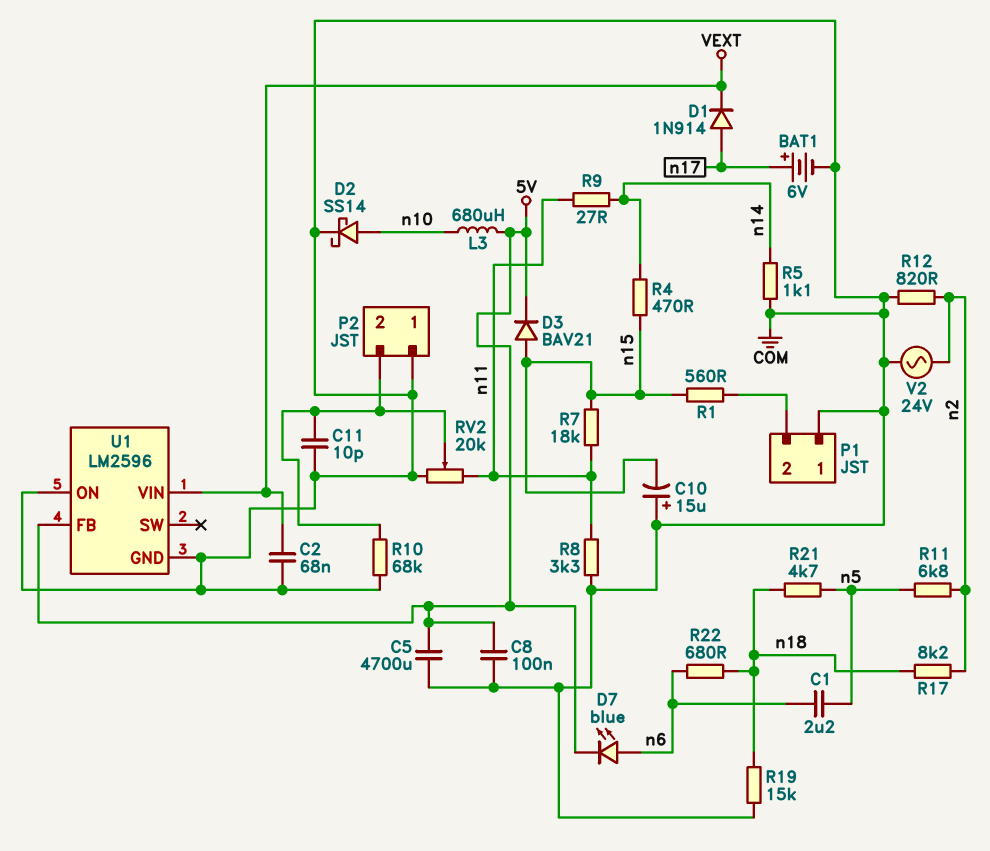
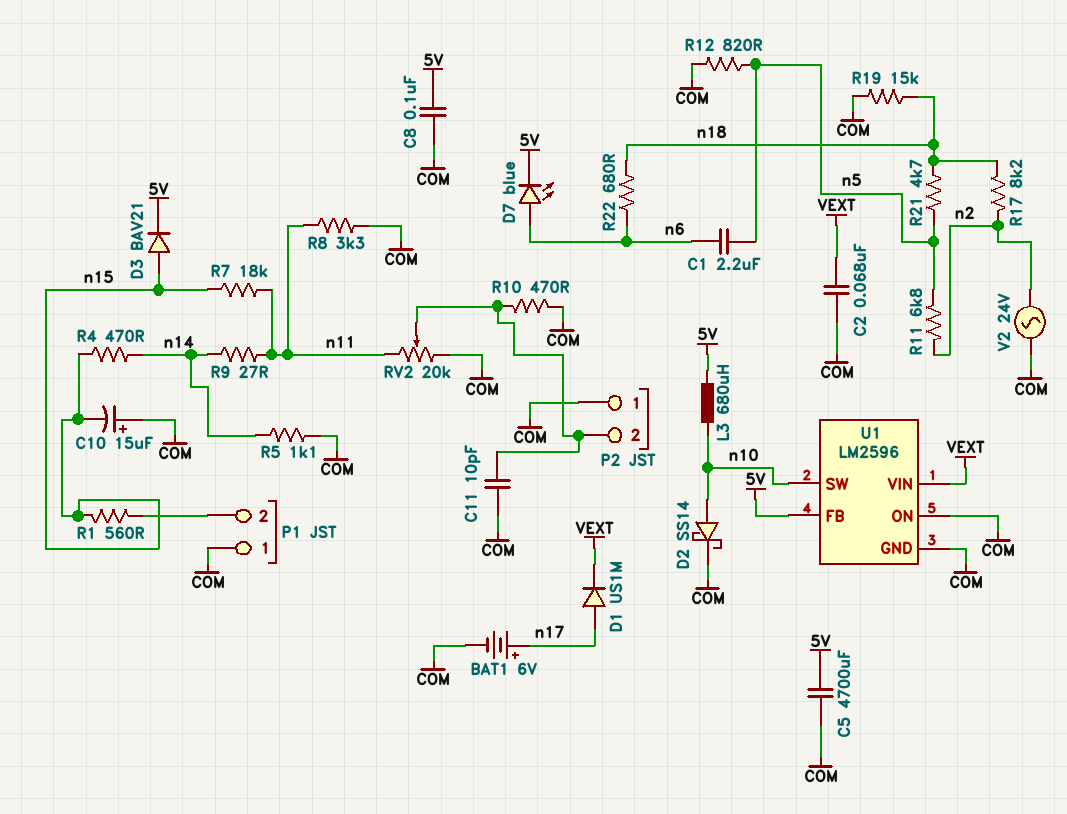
D1: diode 1N914 (A n17, K VEXT) -> diode US1M (A n17, K VEXT)
R10: 68k (COM, P2/2) -> 470 (COM, P2/2)
R12: 820 (COM, n2) -> 820 (COM, n5)
U1 pin SW: none -> n10

